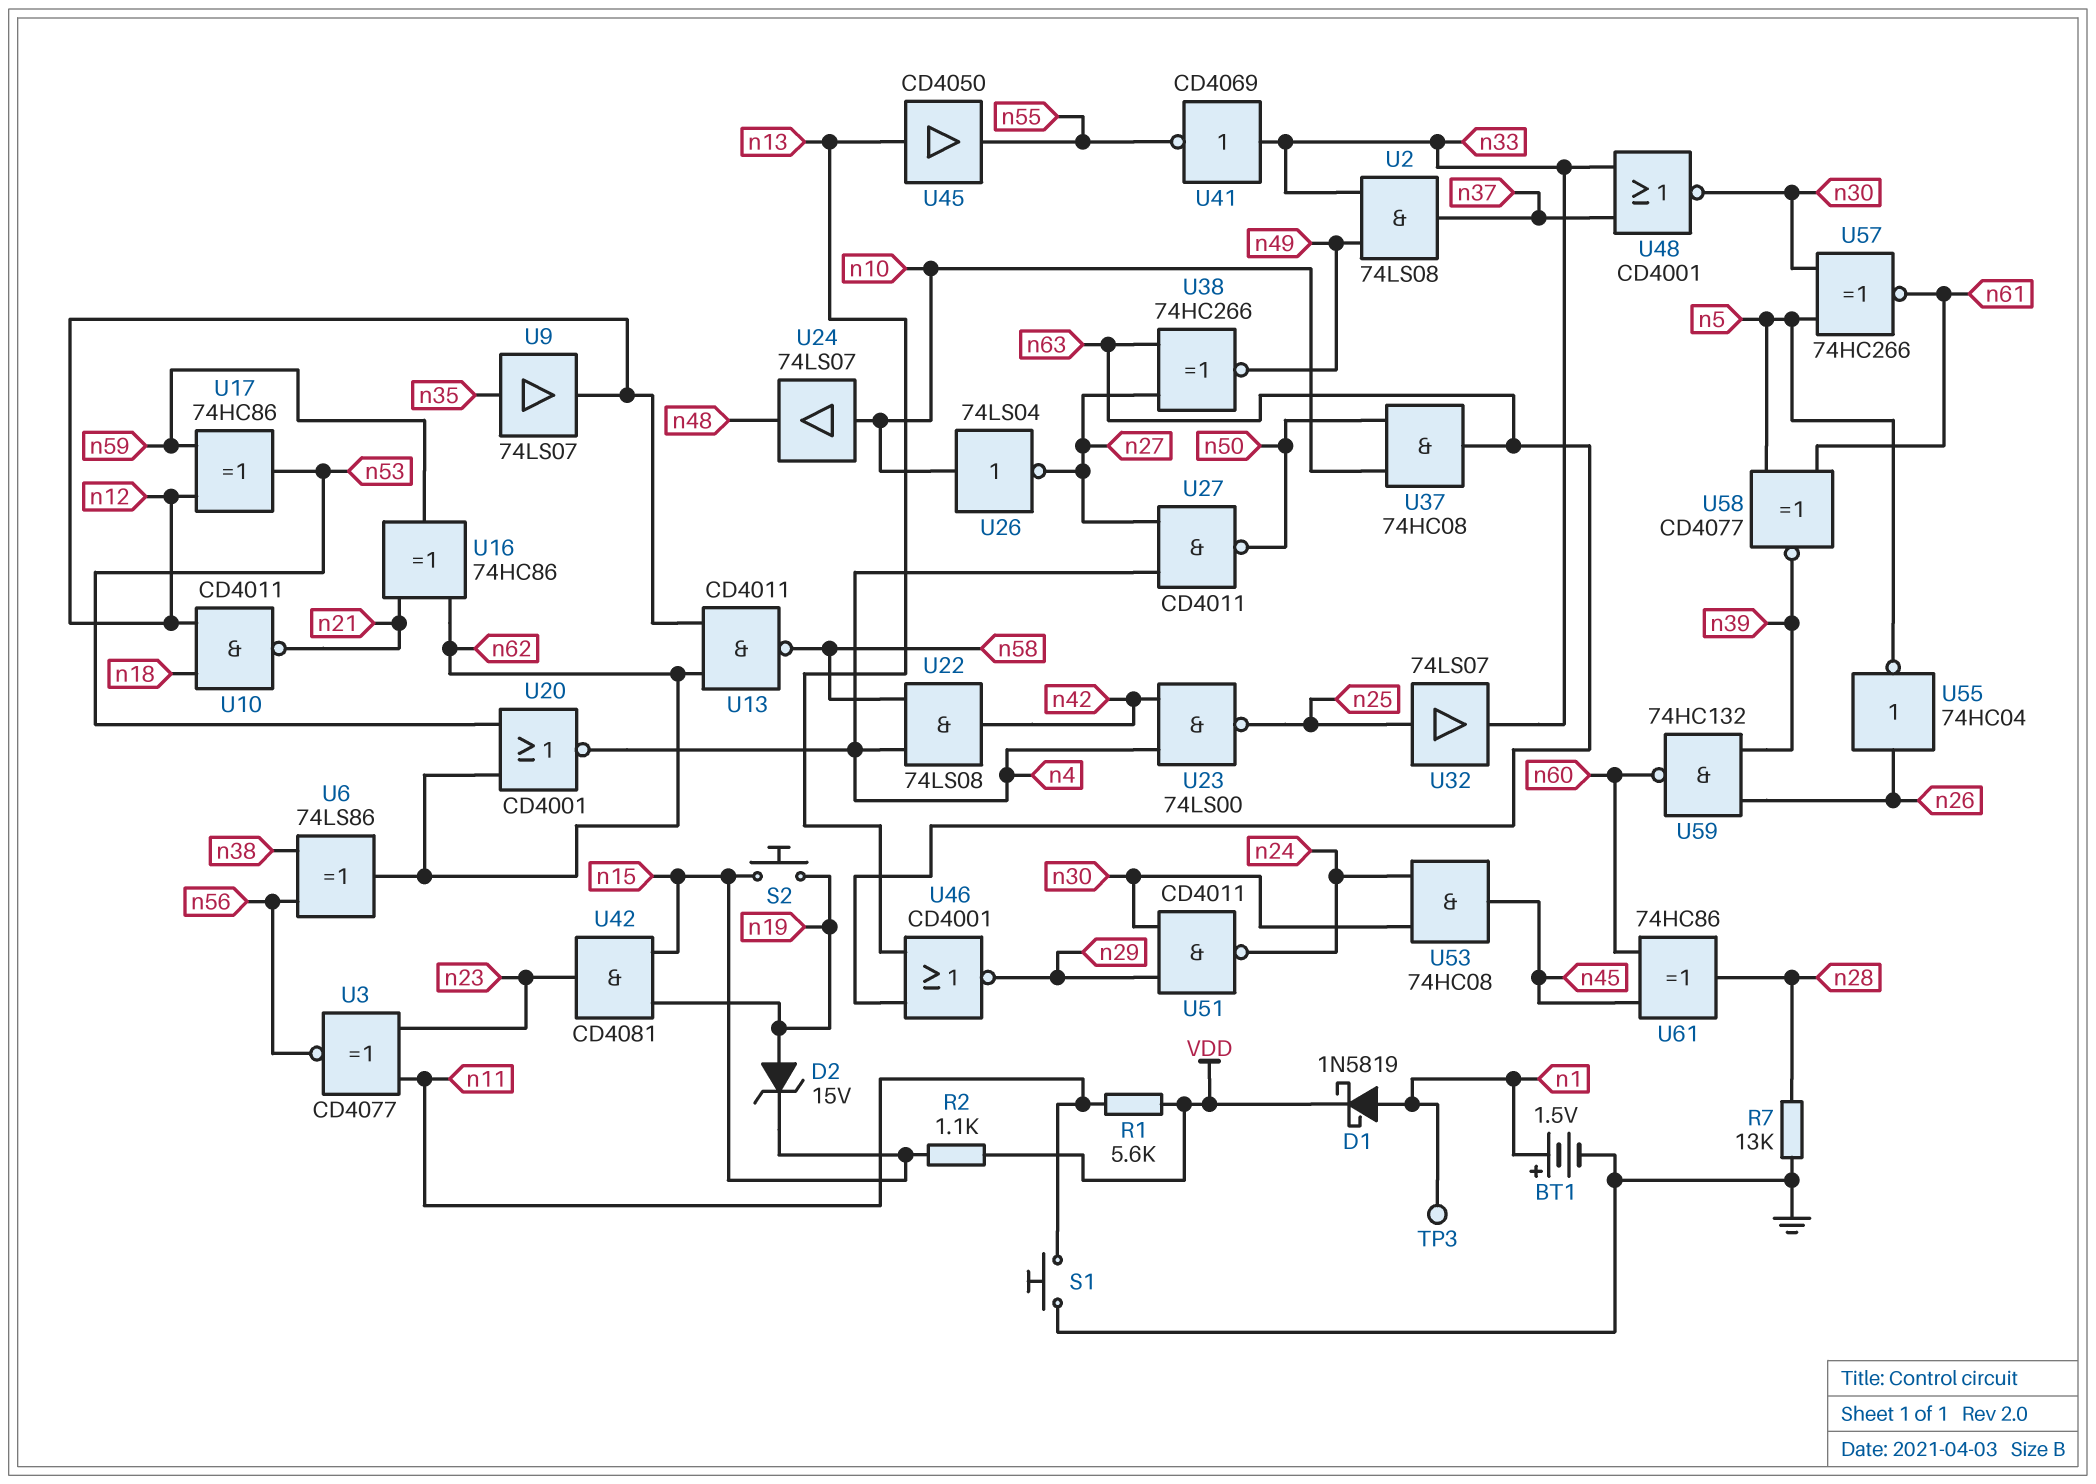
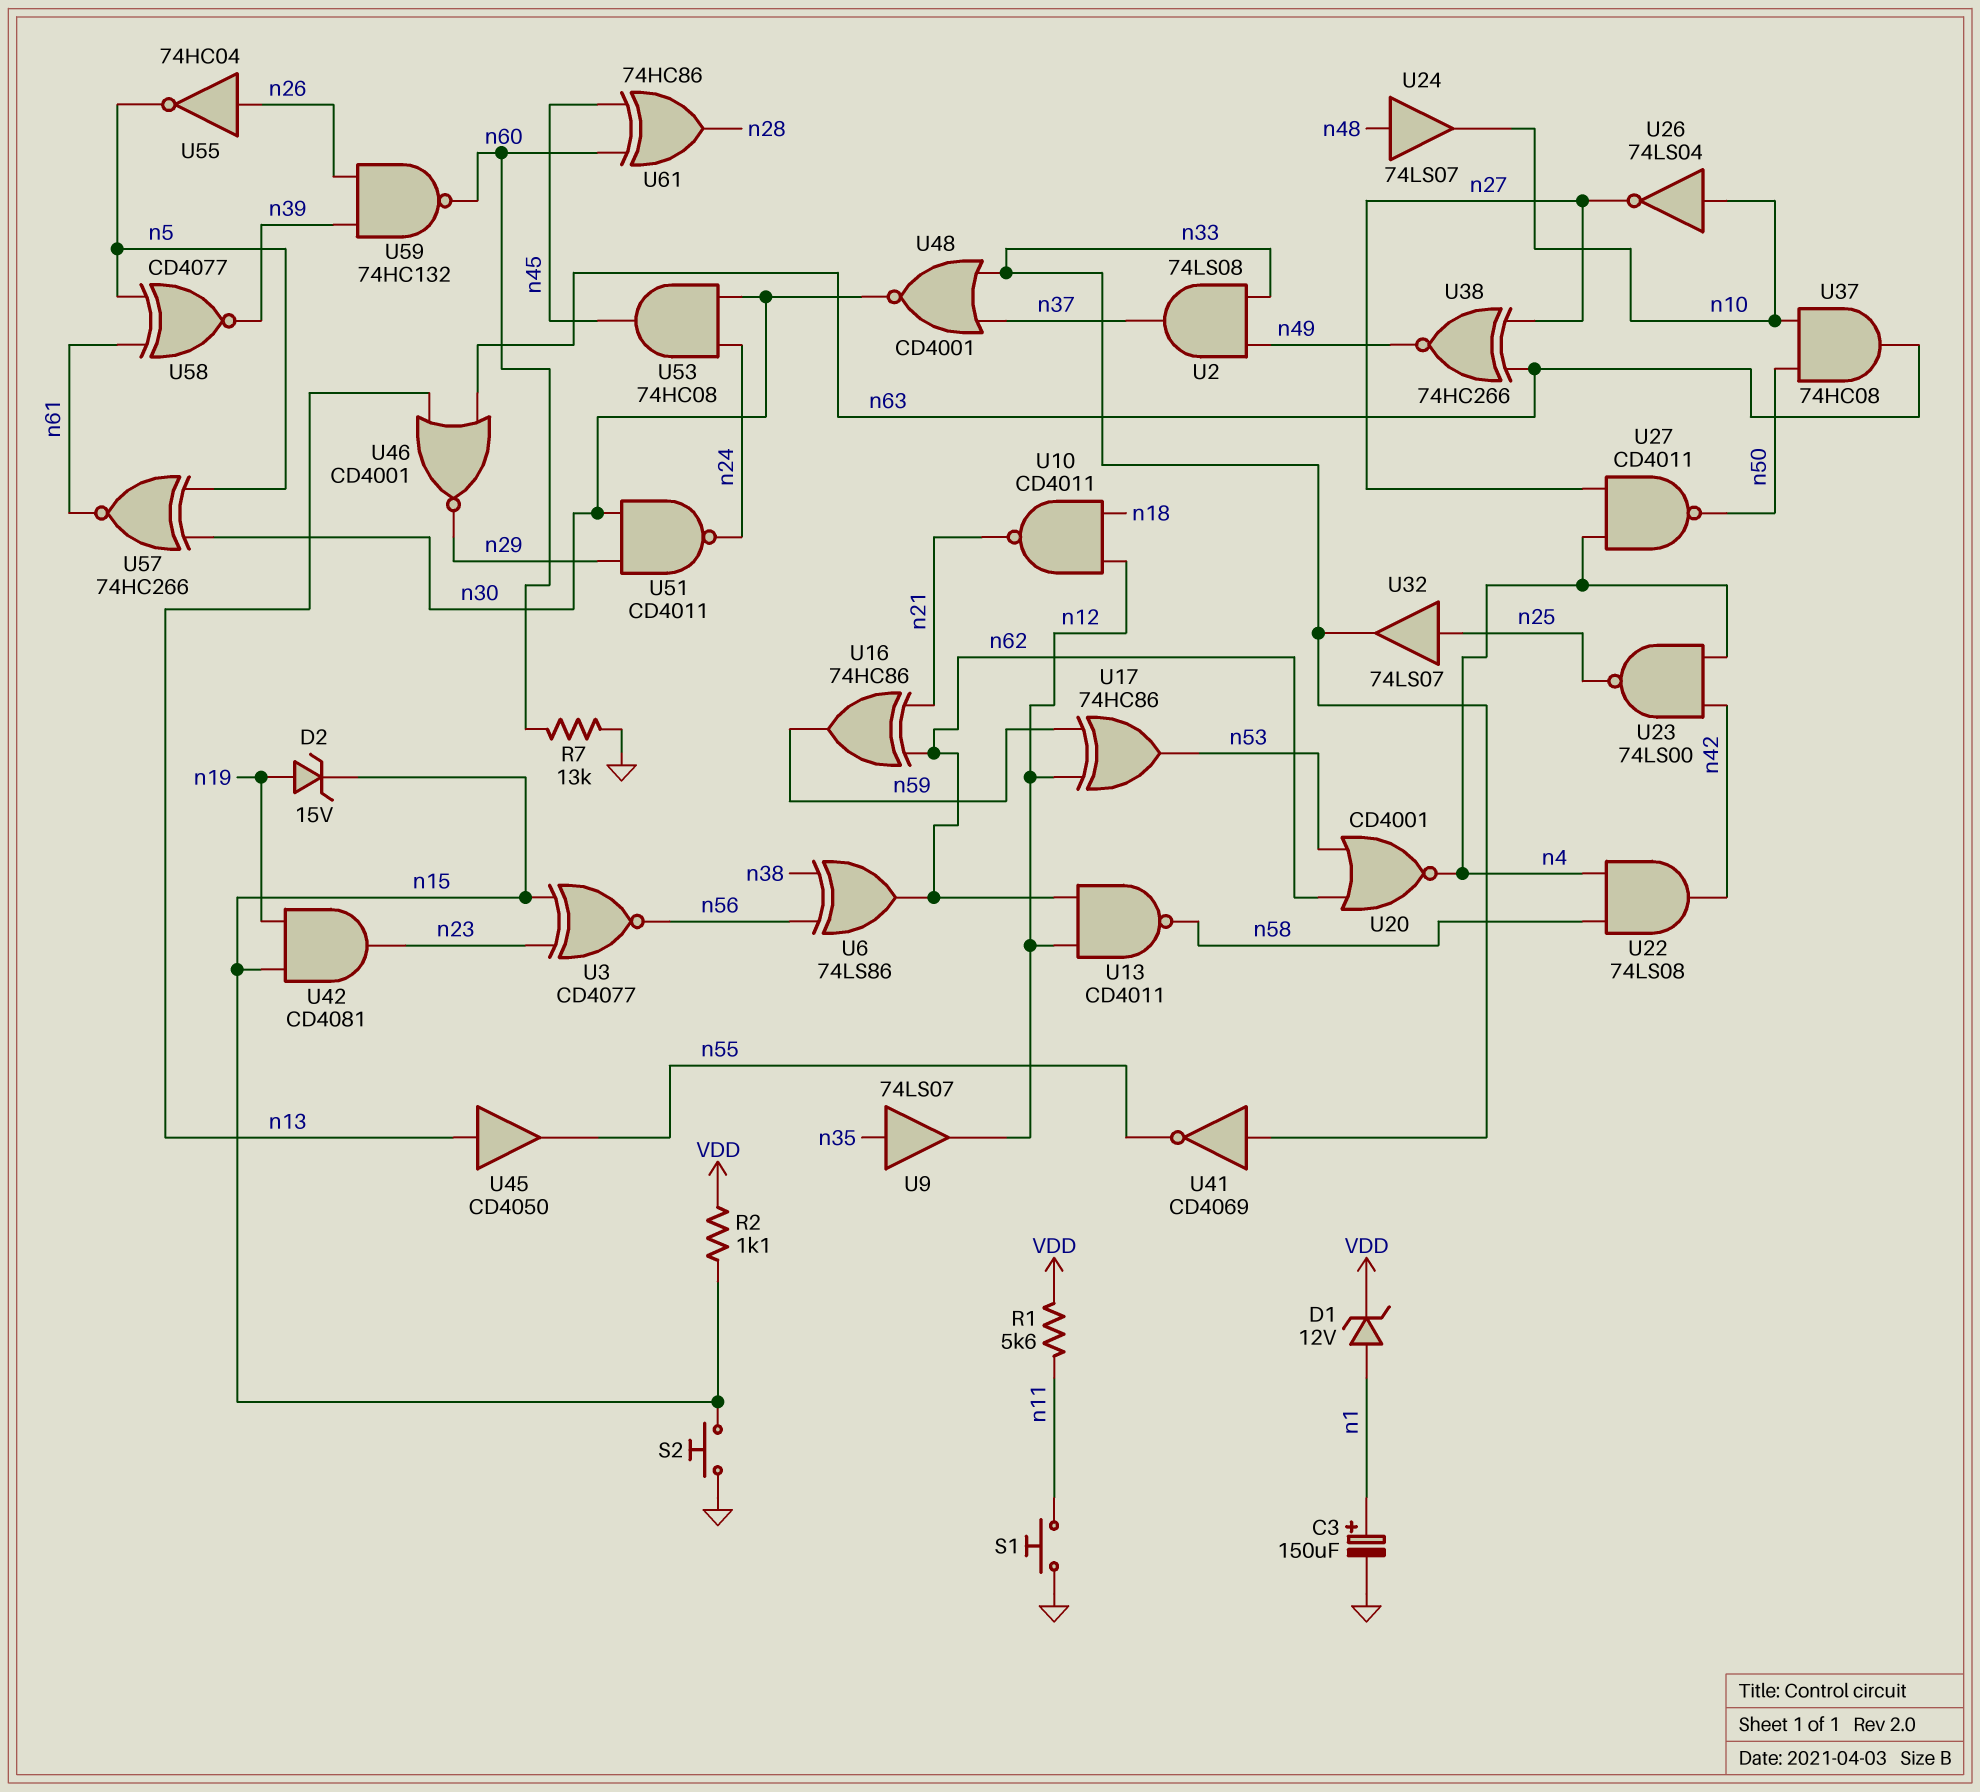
BT1: 1.5V (plus n1, minus GND) -> none
C3: none -> 150uF (plus n1, minus GND)
D1: schottky 1N5819 (A n1, K VDD) -> zener 12V (A n1, K VDD)
R7: 13k (GND, n28) -> 13k (GND, n60)
S2: button (n15, n19) -> button (GND, n15)
TP3: test point (n1) -> none
U3: XNOR CD4077 (in n11, in n23, out n56) -> XNOR CD4077 (in n15, in n23, out n56)
U24: buffer 74LS07 (in n10, out n48) -> buffer 74LS07 (in n48, out n10)

